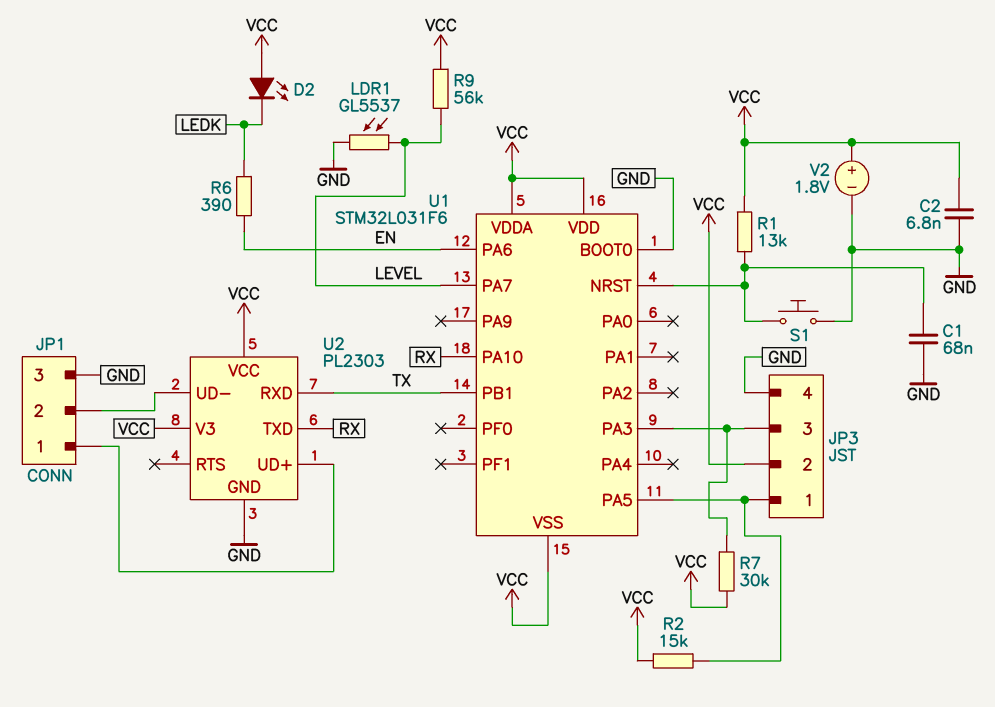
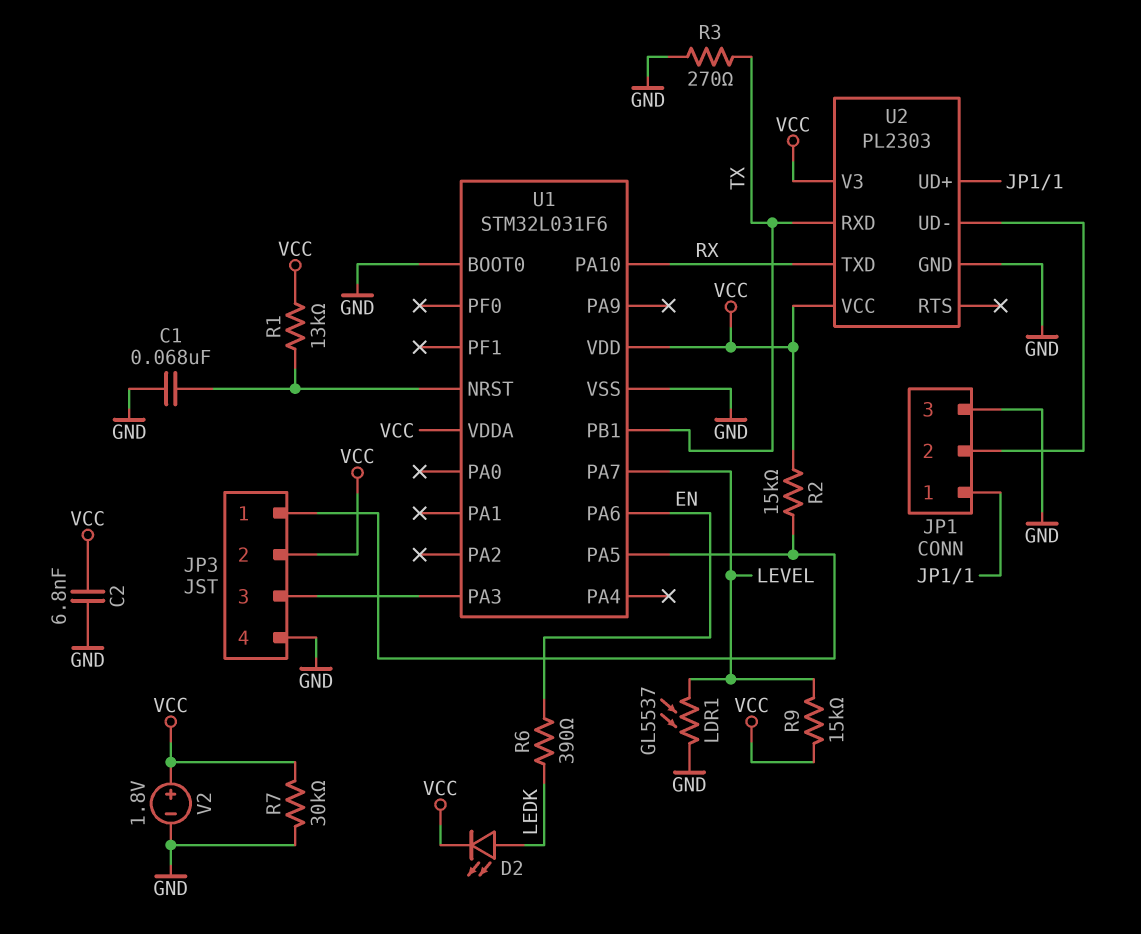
D2: LED (A VCC, K LEDK) -> LED (A LEDK, K VCC)
R3: none -> 270 (GND, TX)
R7: 30k (JP3/3, VCC) -> 30k (GND, VCC)
R9: 56k (LEVEL, VCC) -> 15k (LEVEL, VCC)
S1: button (GND, U1/NRST) -> none
U1 pin VSS: VCC -> GND

